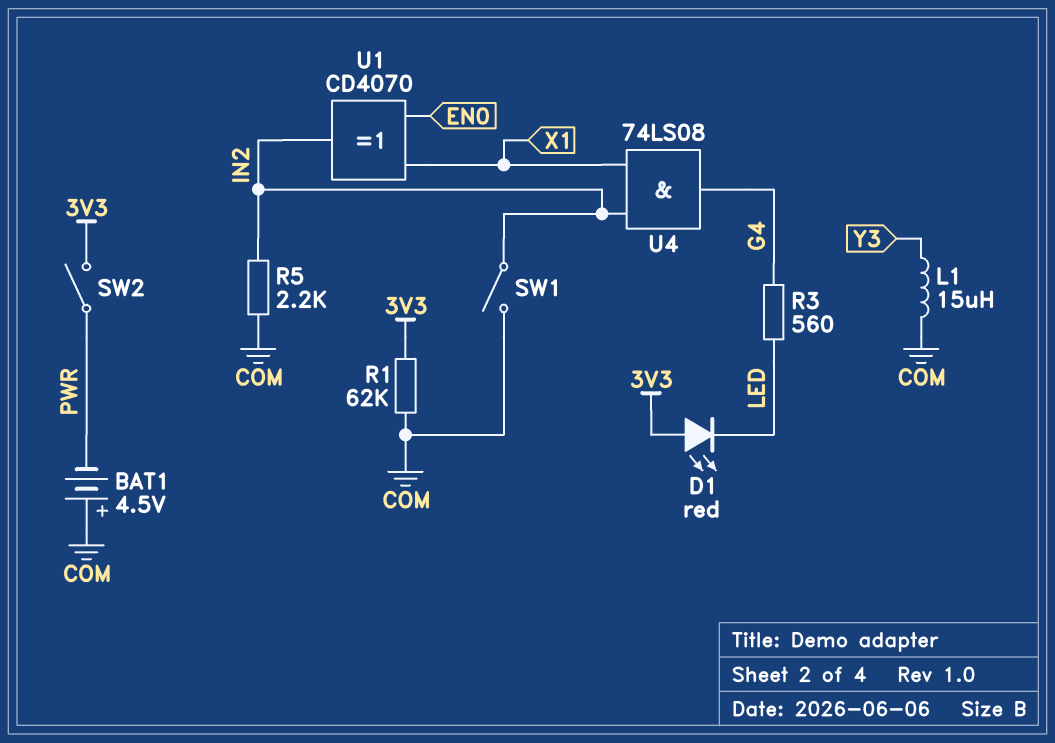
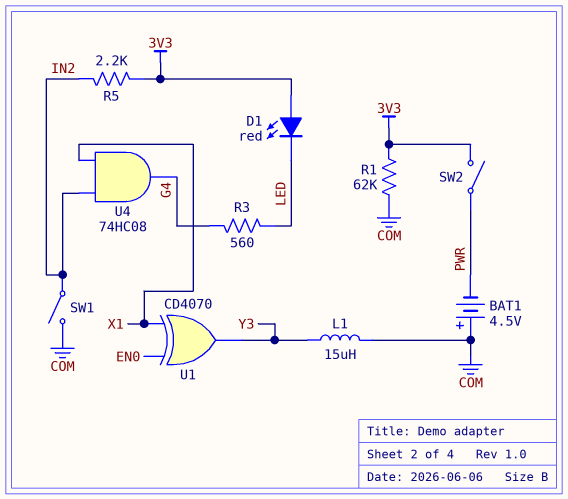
R5: 2.2k (COM, IN2) -> 2.2k (3V3, IN2)
U1: XOR CD4070 (in EN0, in X1, out IN2) -> XOR CD4070 (in EN0, in X1, out Y3)
U4: AND 74LS08 (in IN2, in X1, out G4) -> AND 74HC08 (in IN2, in X1, out G4)

